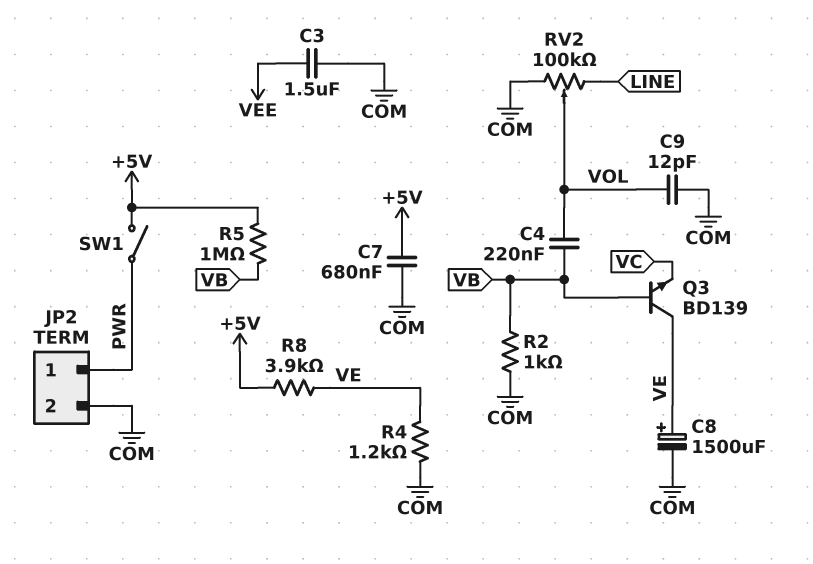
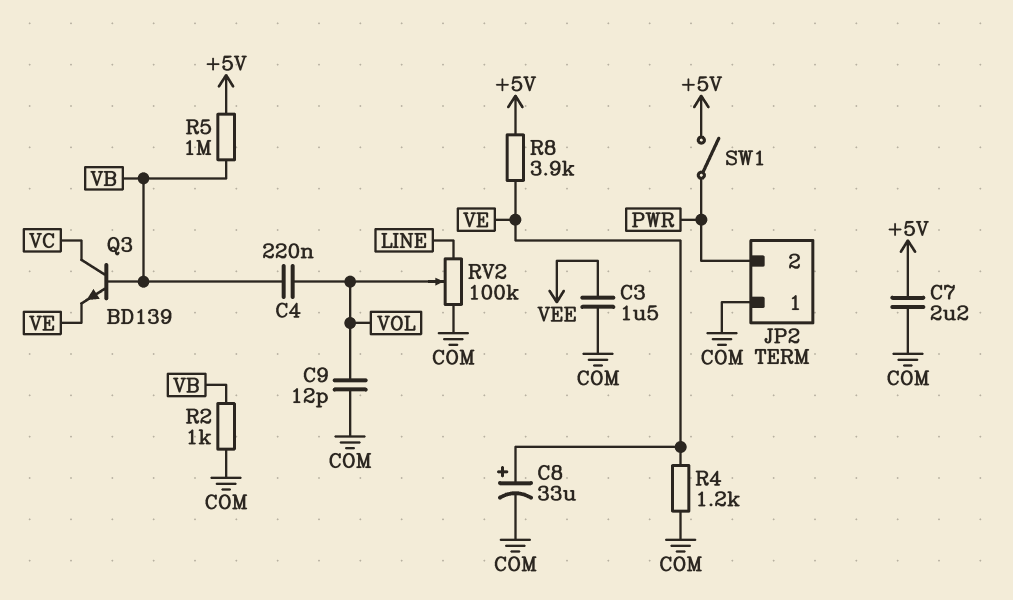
C7: 680nF (+5V, COM) -> 2.2uF (+5V, COM)
C8: 1500uF (plus VE, minus COM) -> 33uF (plus VE, minus COM)
JP2 pin 1: PWR -> COM
JP2 pin 2: COM -> PWR
Q3: NPN BD139 (B VB, C VE, E VC) -> NPN BD139 (B VB, C VC, E VE)

